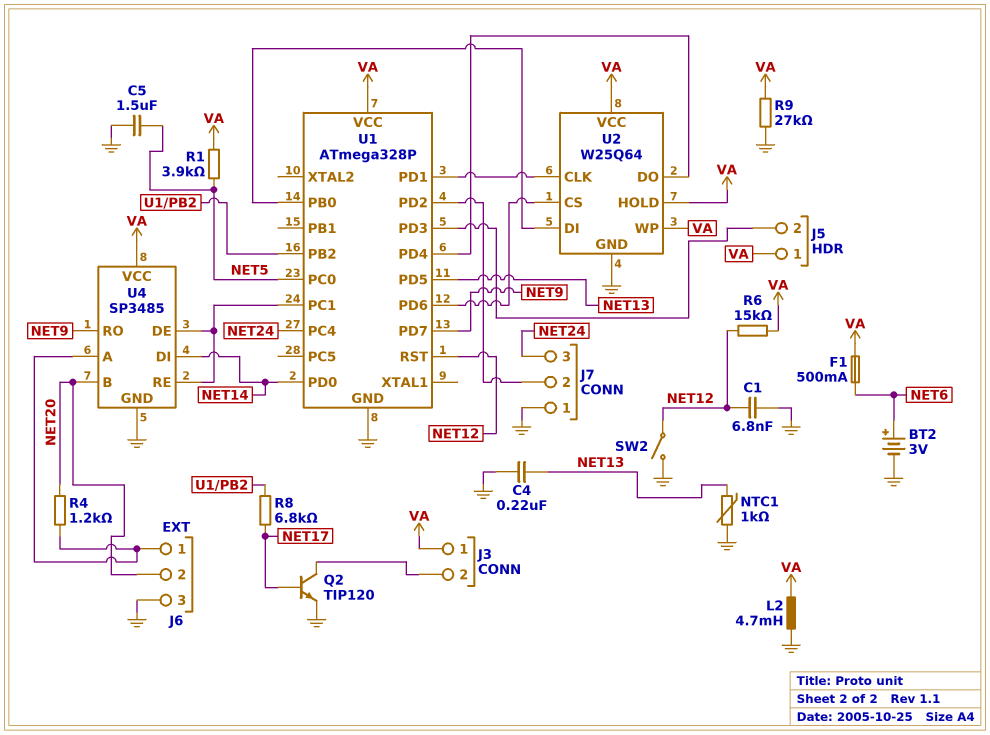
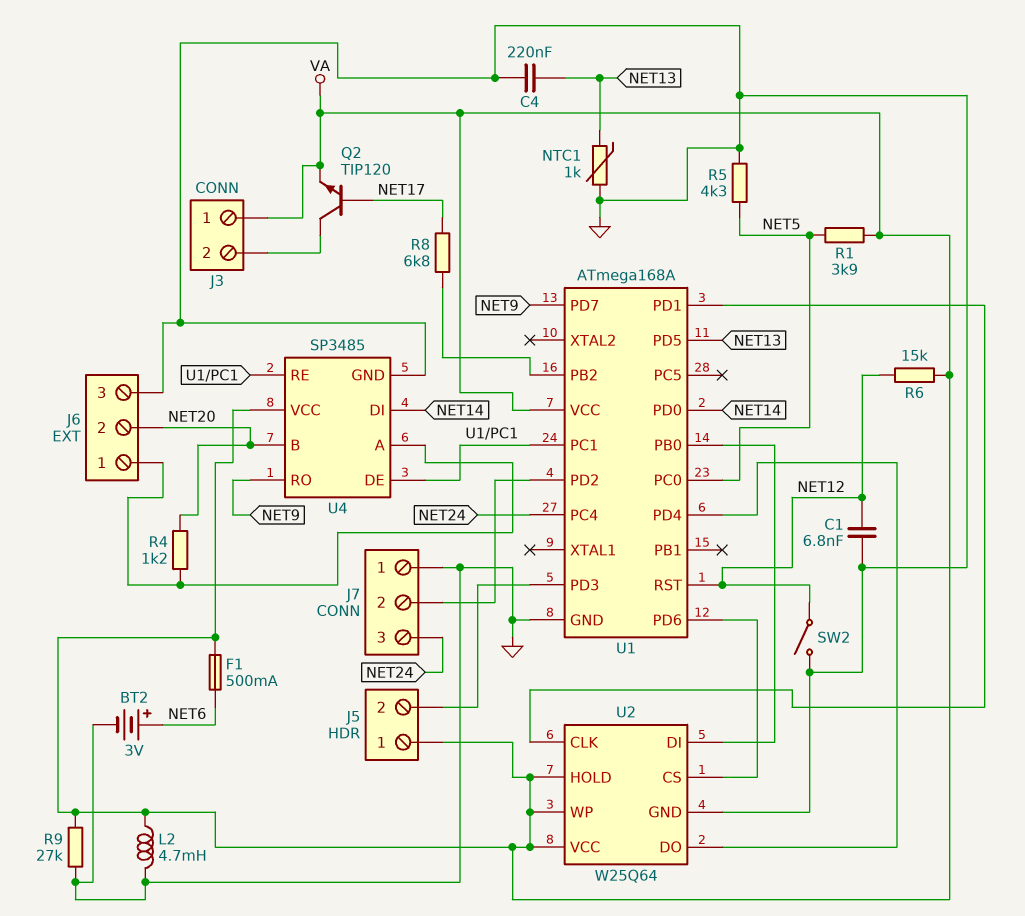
C5: 1.5uF (GND, NET5) -> none
Q2: NPN TIP120 (B NET17, C J3/2, E GND) -> NPN TIP120 (B NET17, C J3/2, E VA)
R5: none -> 4.3k (GND, NET5)
U1: ATmega328P -> ATmega168A

